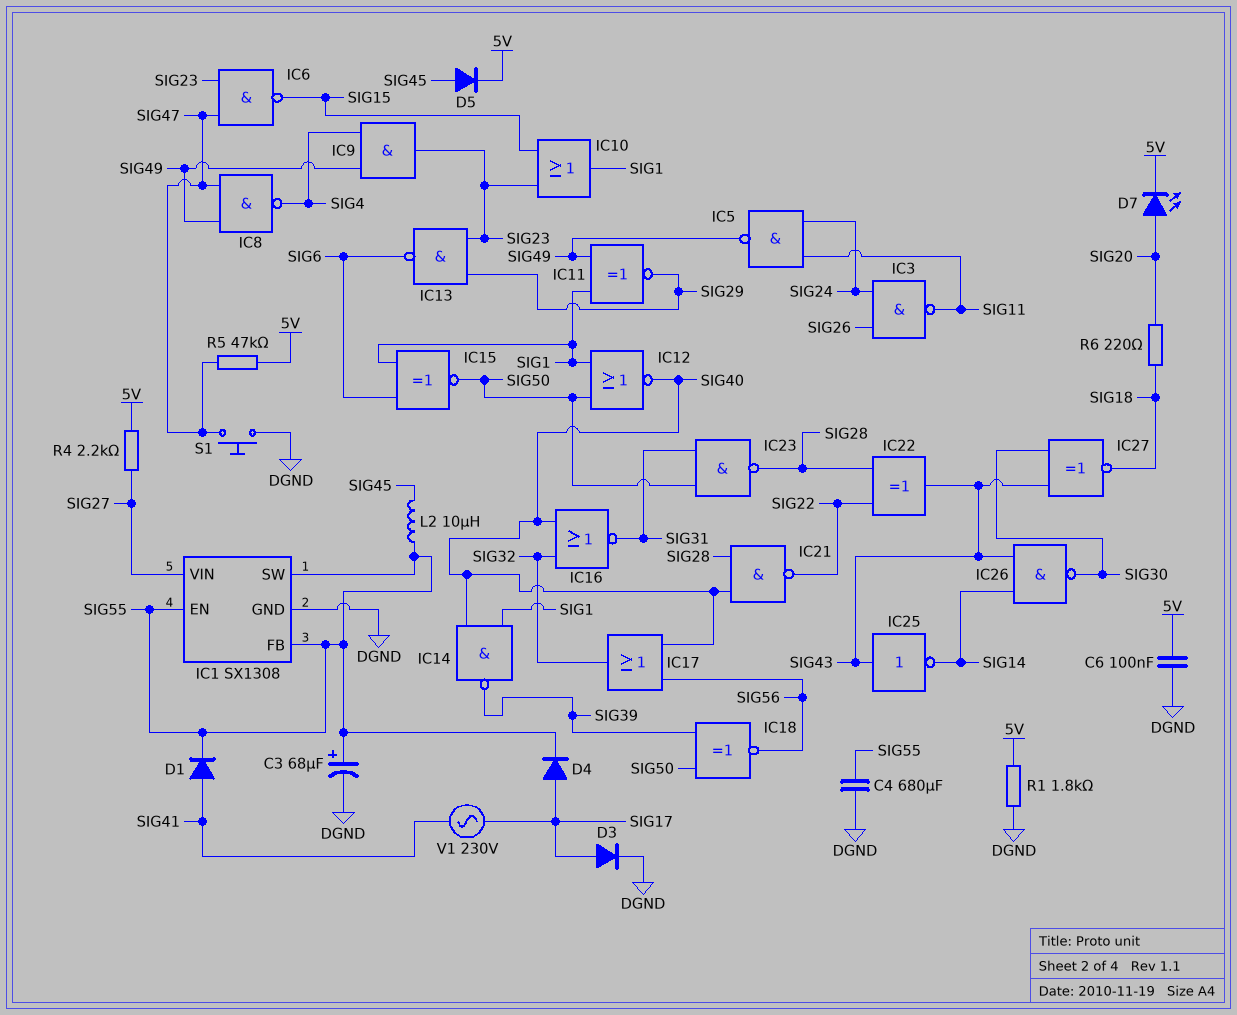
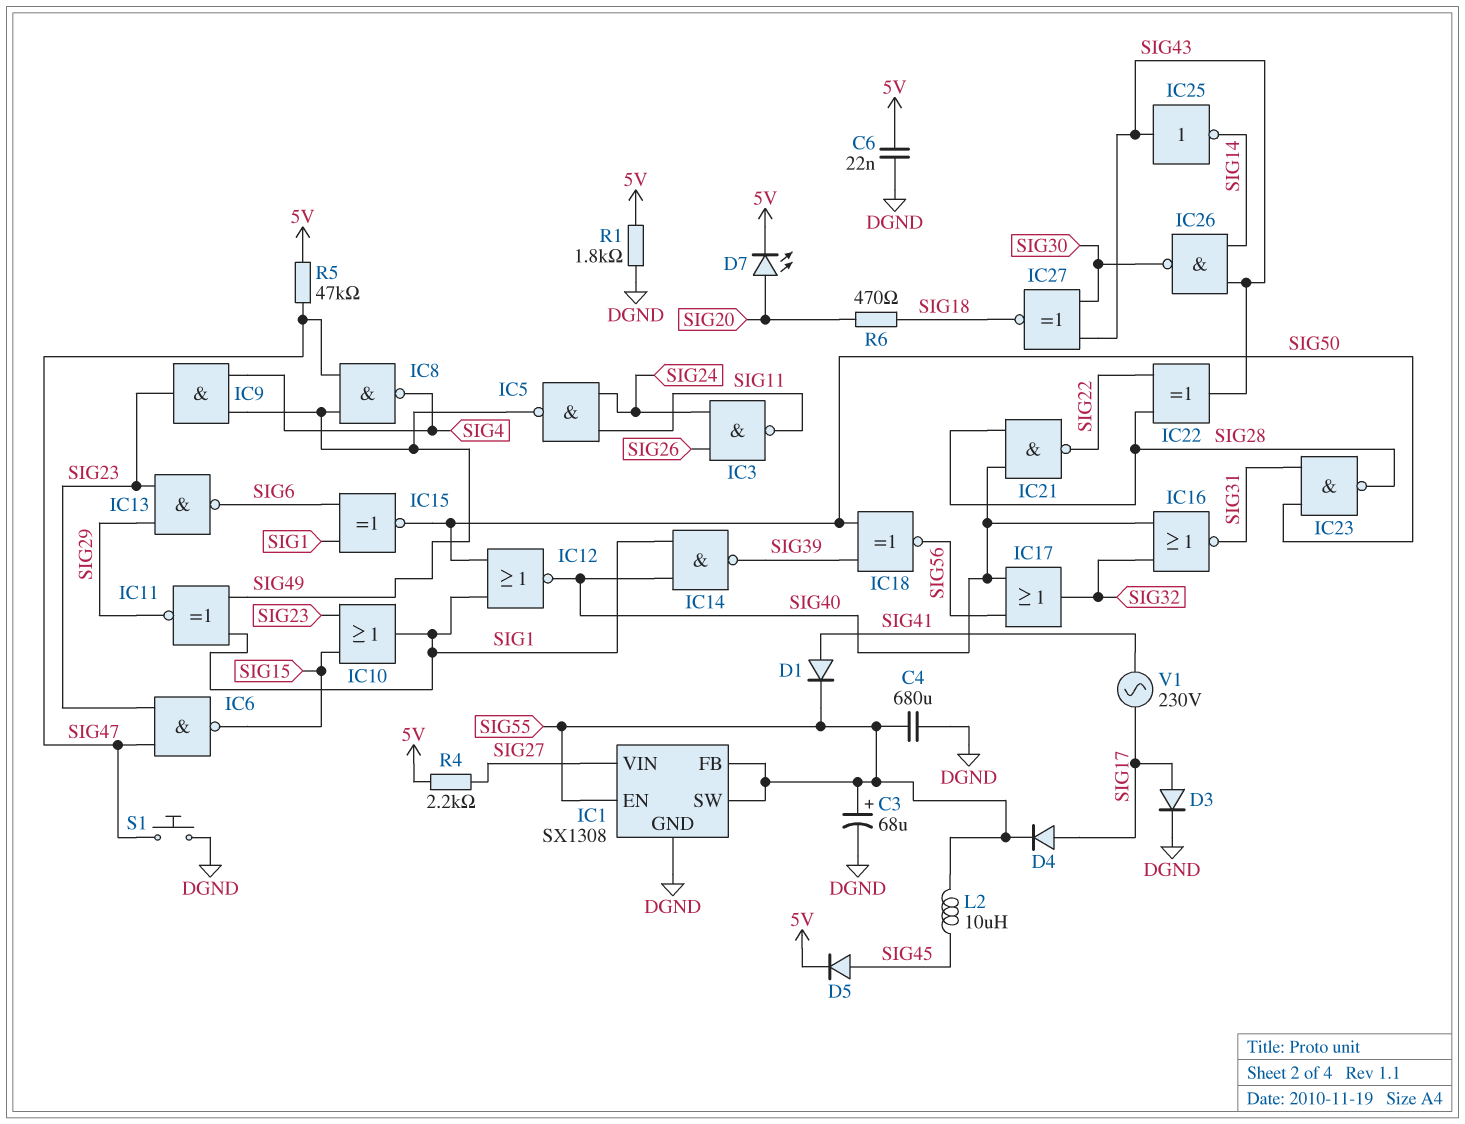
C6: 100nF (5V, DGND) -> 22nF (5V, DGND)
R6: 220 (SIG18, SIG20) -> 470 (SIG18, SIG20)

